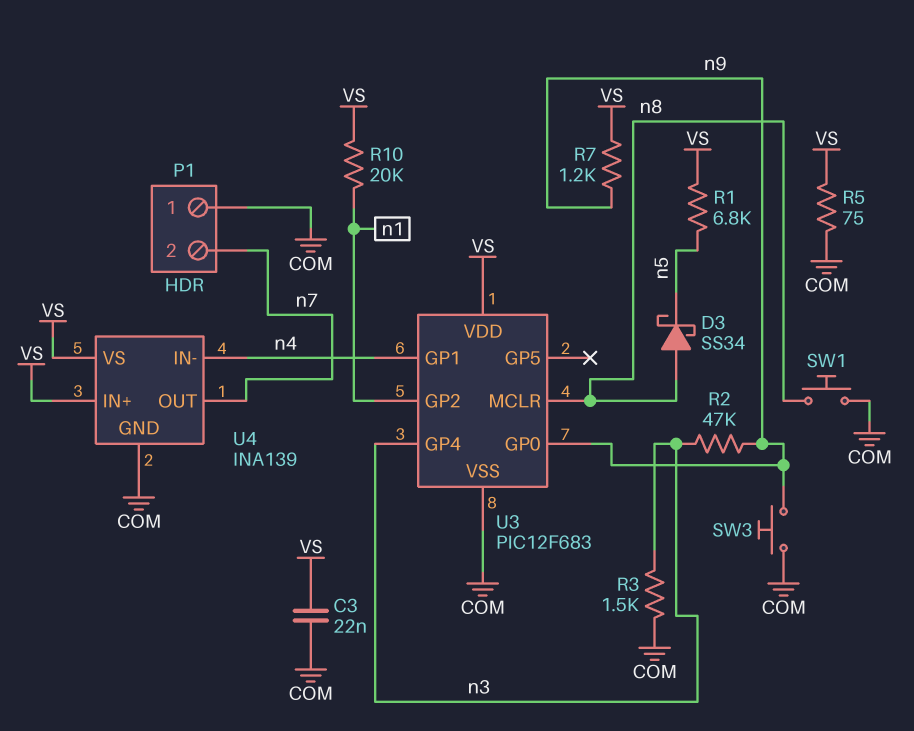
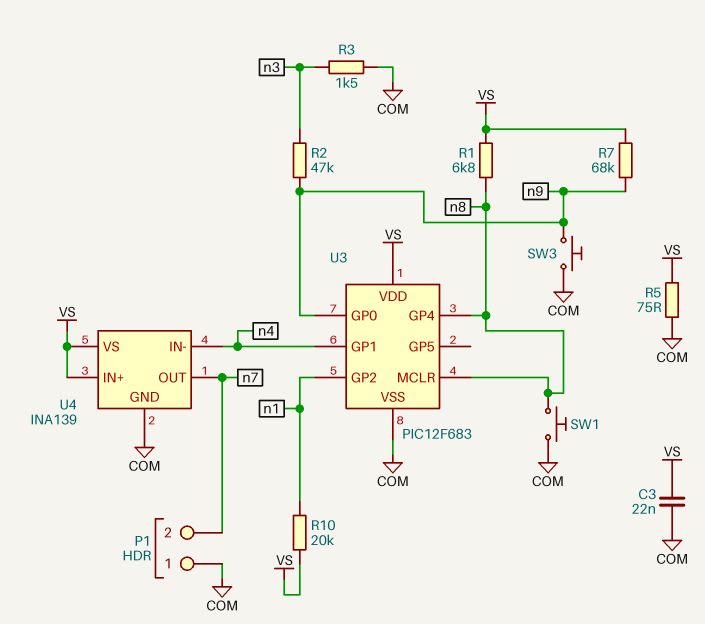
D3: schottky SS34 (A n8, K n5) -> none
R1: 6.8k (VS, n5) -> 6.8k (VS, n8)
R7: 1.2k (VS, n9) -> 68k (VS, n9)
U3 pin GP4: n3 -> n8

